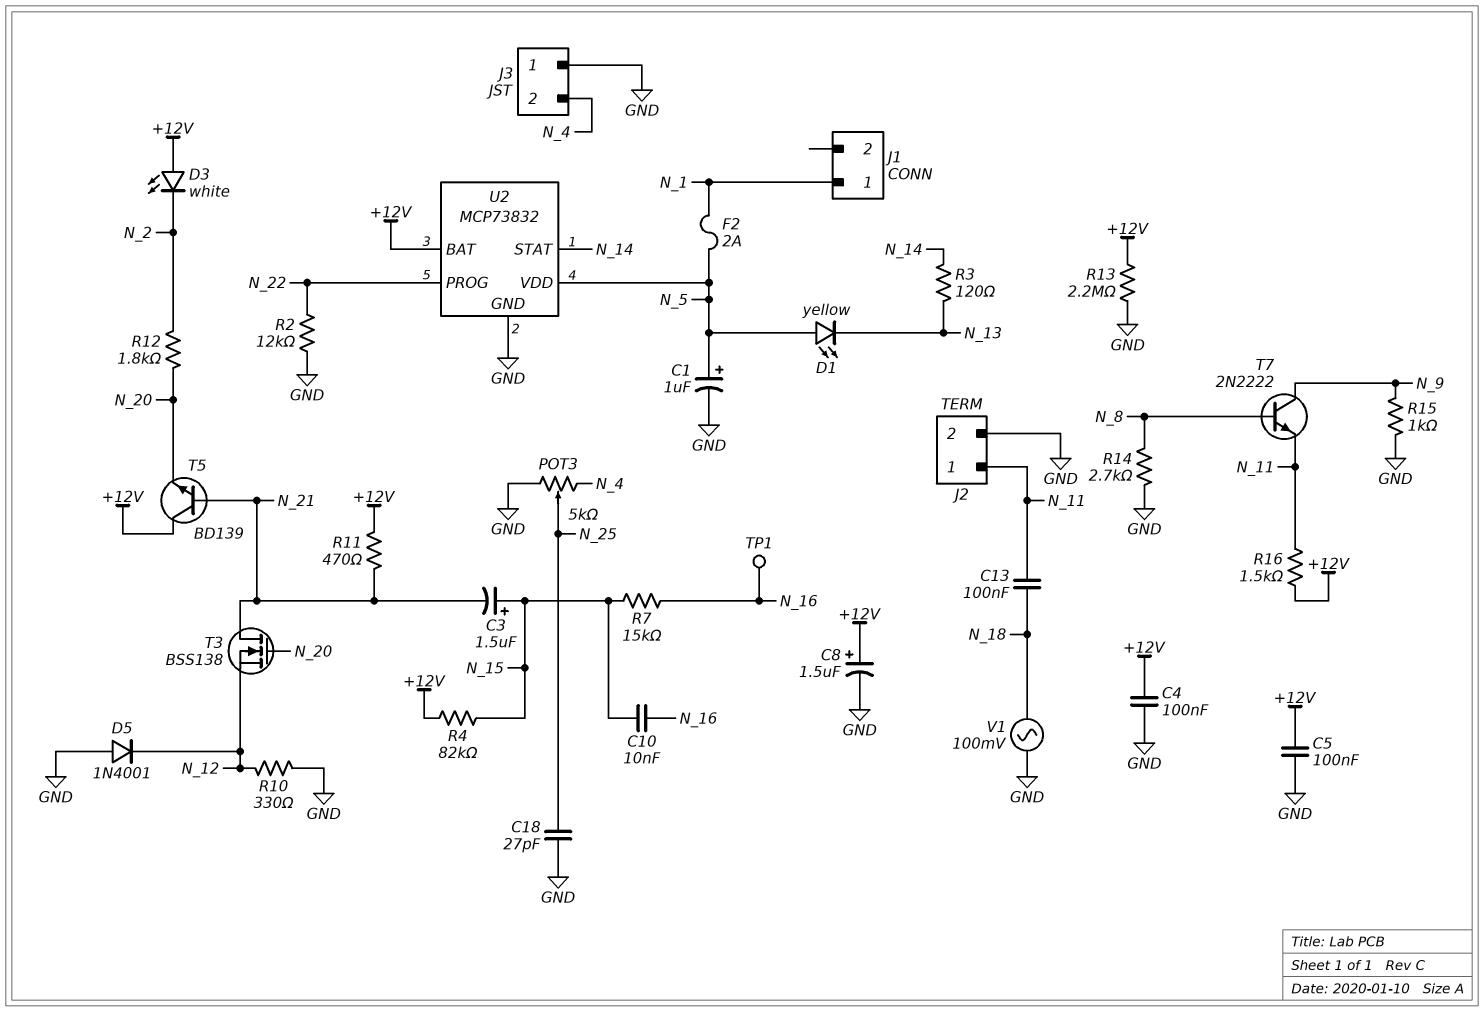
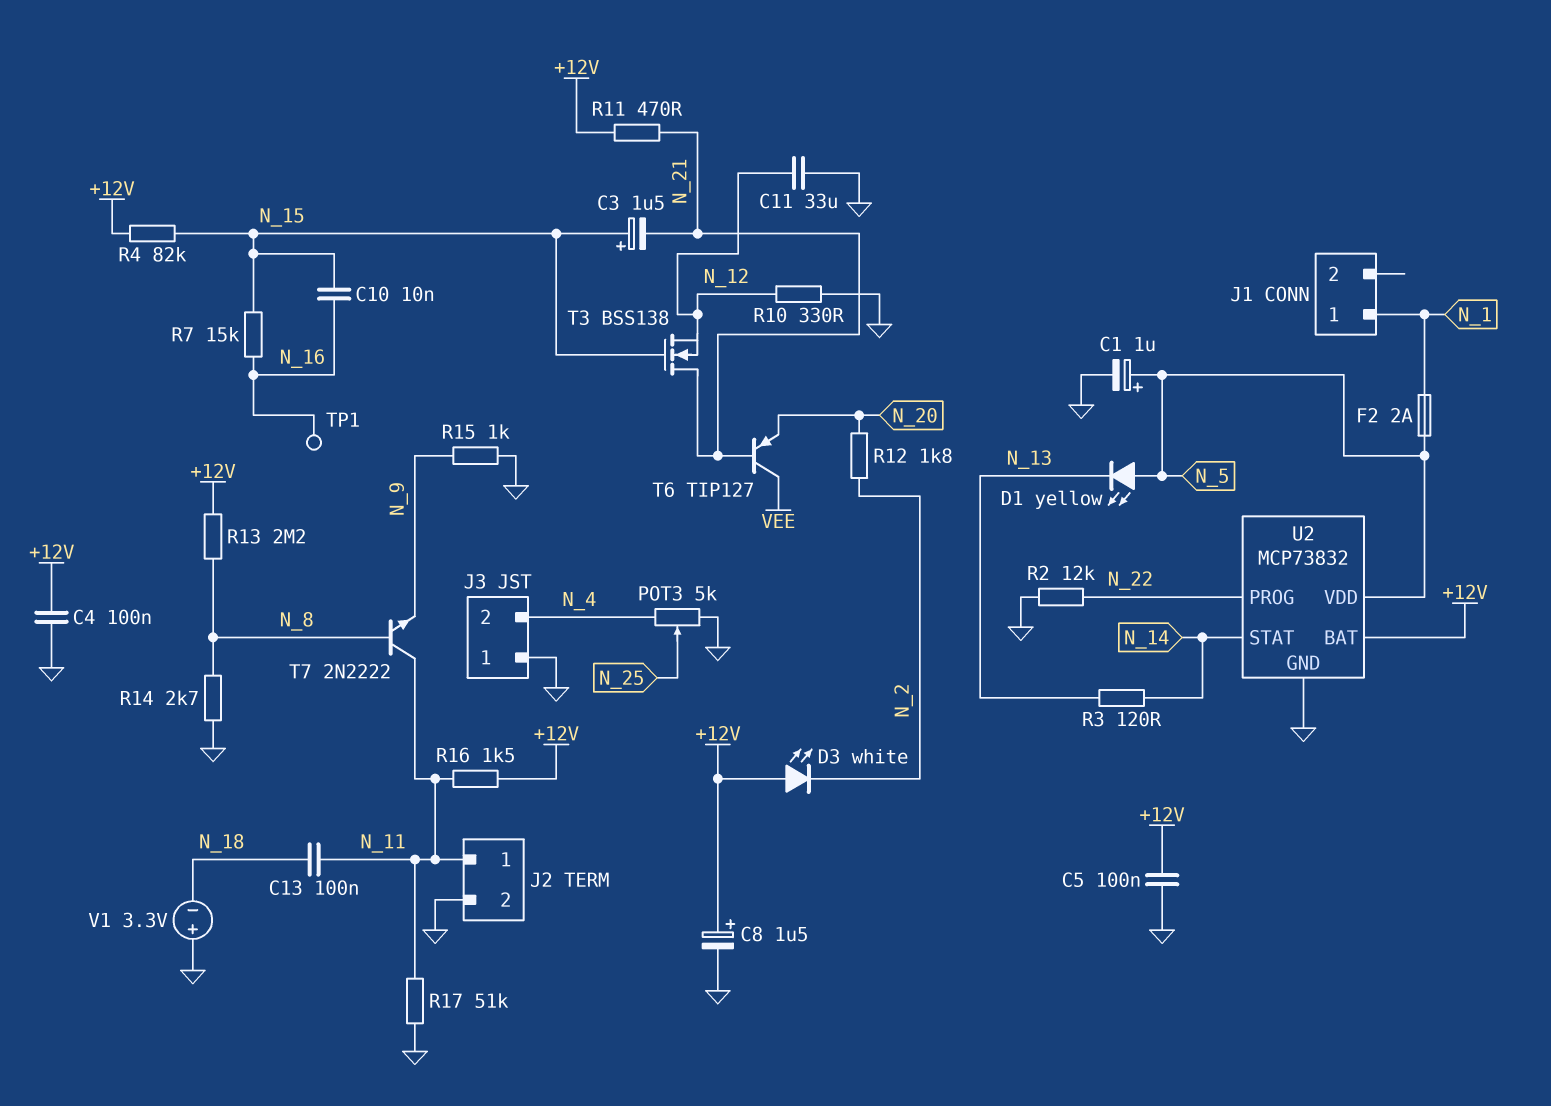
C11: none -> 33uF (GND, N_12)
C18: 27pF (GND, N_25) -> none
D5: diode 1N4001 (A GND, K N_12) -> none
R13: 2.2M (+12V, GND) -> 2.2M (+12V, N_8)
R17: none -> 51k (GND, N_11)
T3: NMOS BSS138 (G N_20, D N_21, S N_12) -> NMOS BSS138 (G N_15, D N_21, S N_12)
T5: NPN BD139 (B N_21, C +12V, E N_20) -> none
T6: none -> PNP TIP127 (B N_21, C VEE, E N_20)
T7: NPN 2N2222 (B N_8, C N_9, E N_11) -> NPN 2N2222 (B N_8, C N_11, E N_9)
V1: AC 100mV (GND, N_18) -> 3.3V (plus GND, minus N_18)

